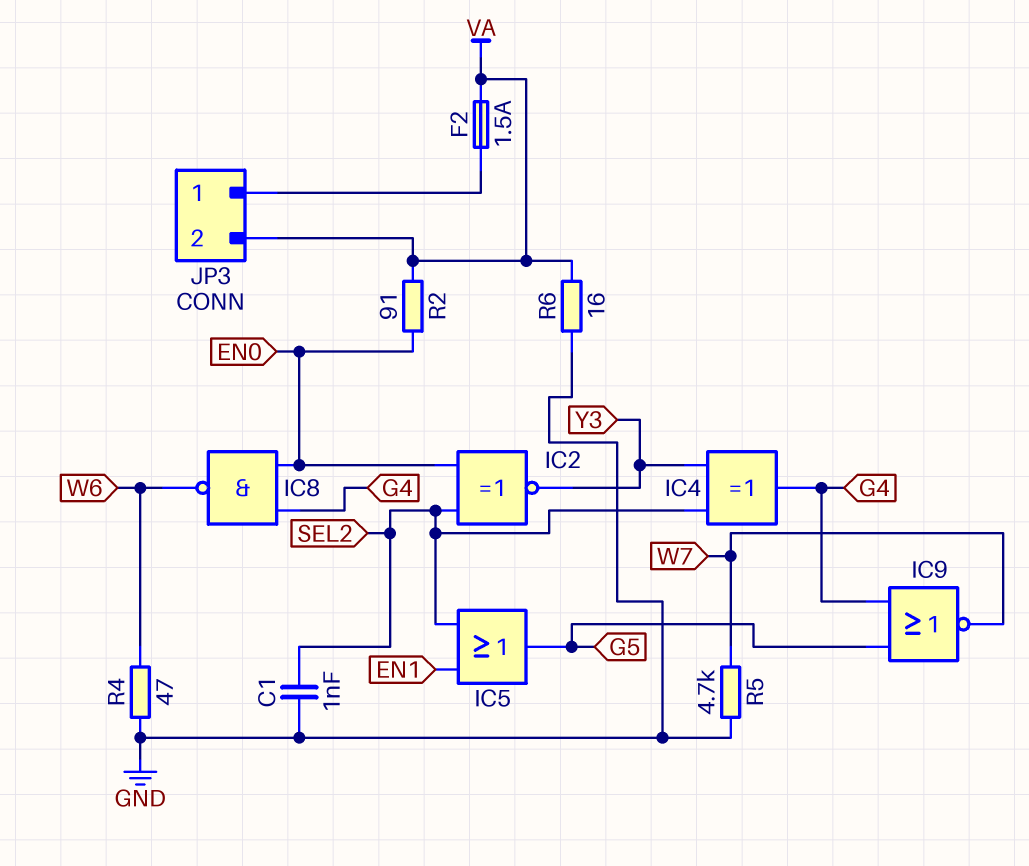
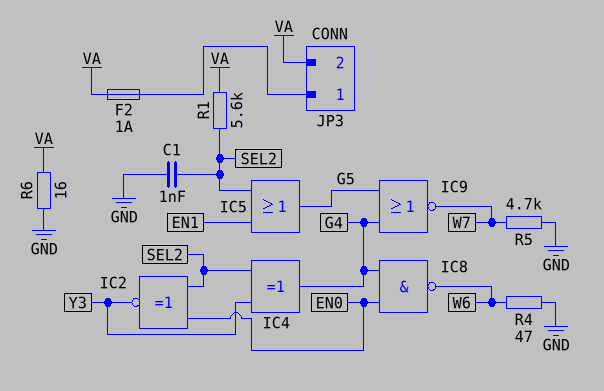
F2: 1.5A (JP3/1, VA) -> 1A (JP3/1, VA)
R1: none -> 5.6k (SEL2, VA)
R2: 91 (EN0, VA) -> none

